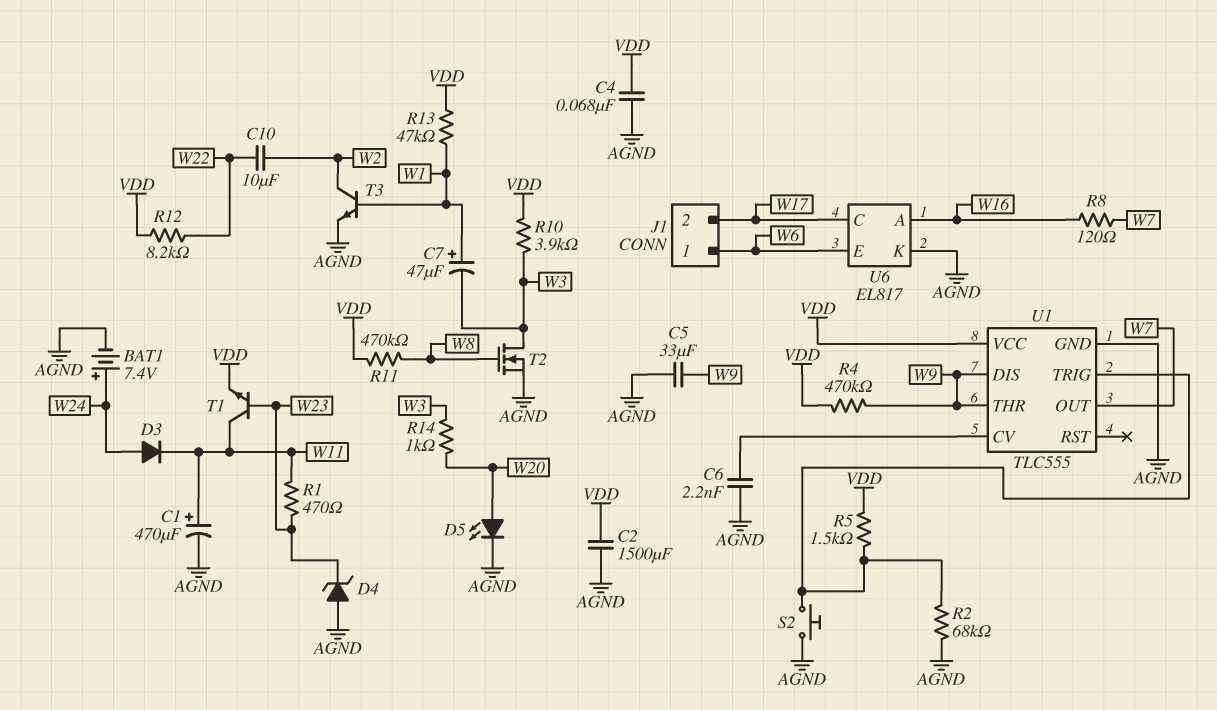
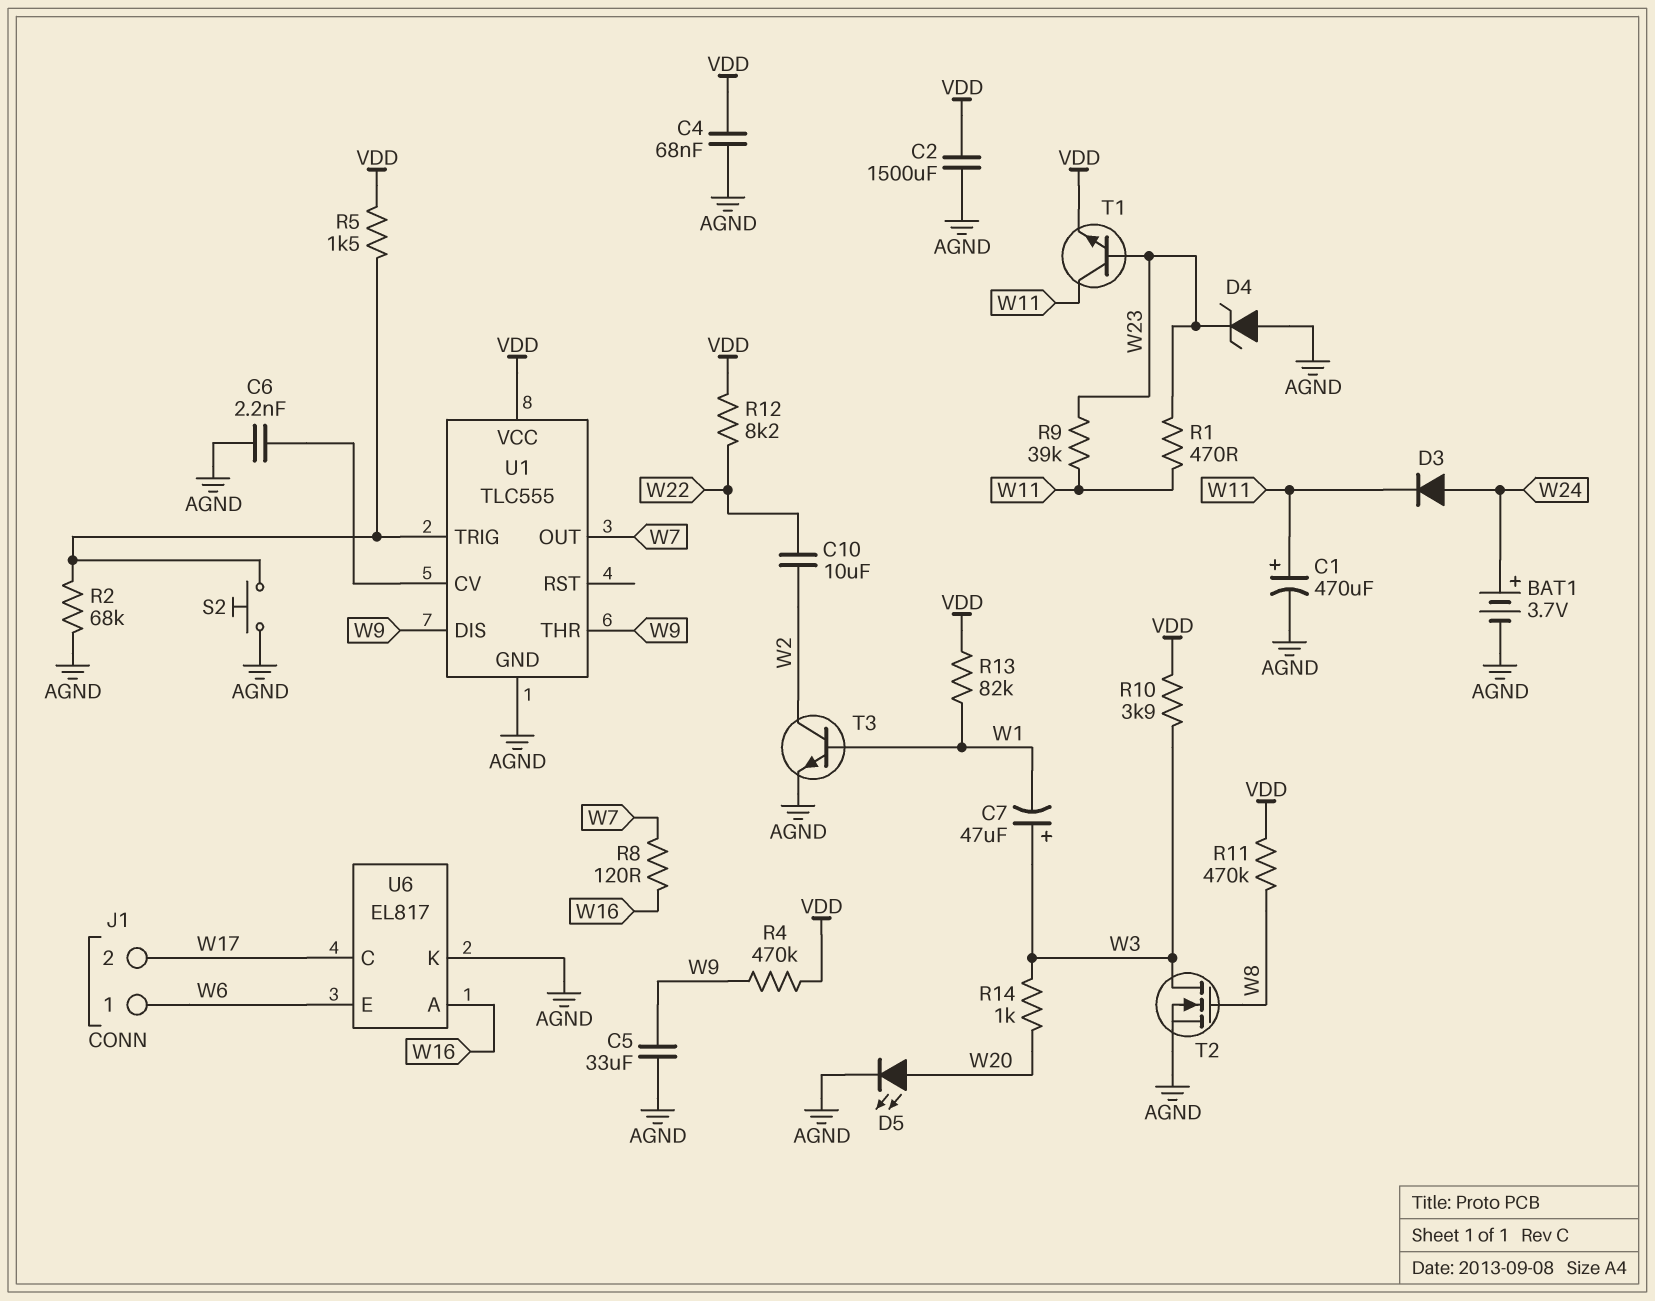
BAT1: 7.4V (plus W24, minus AGND) -> 3.7V (plus W24, minus AGND)
C7: 47uF (plus W1, minus W3) -> 47uF (plus W3, minus W1)
R9: none -> 39k (W11, W23)
R13: 47k (VDD, W1) -> 82k (VDD, W1)

